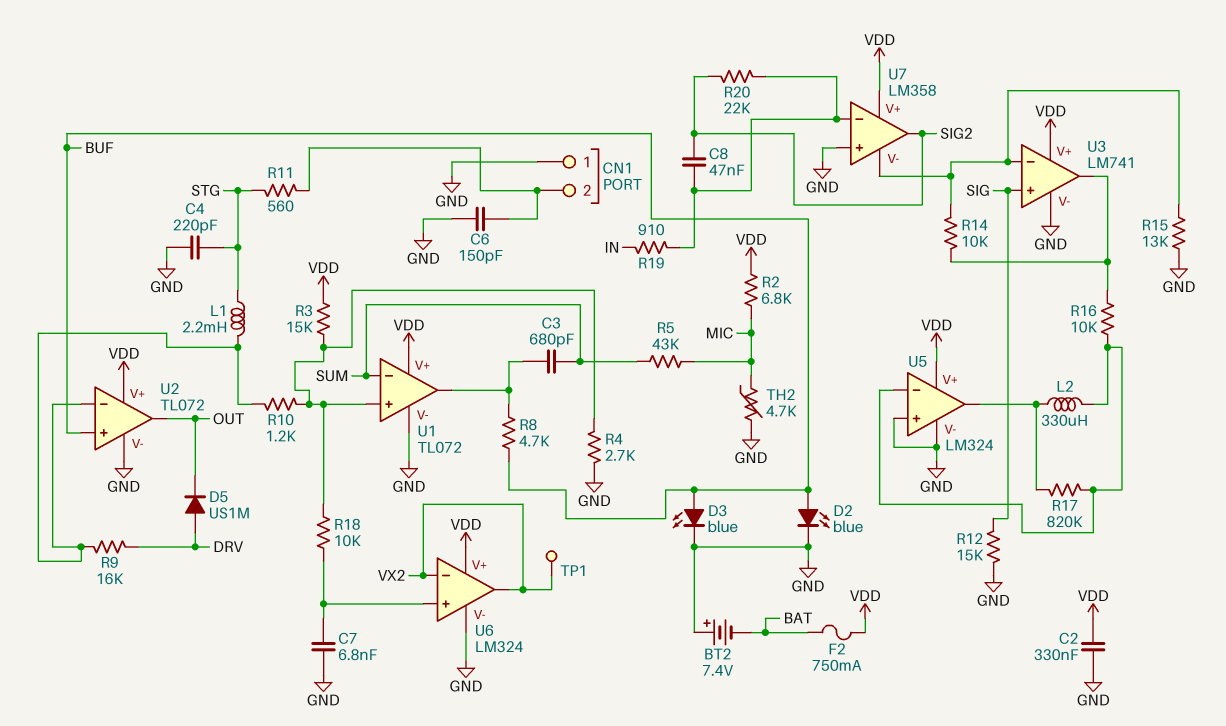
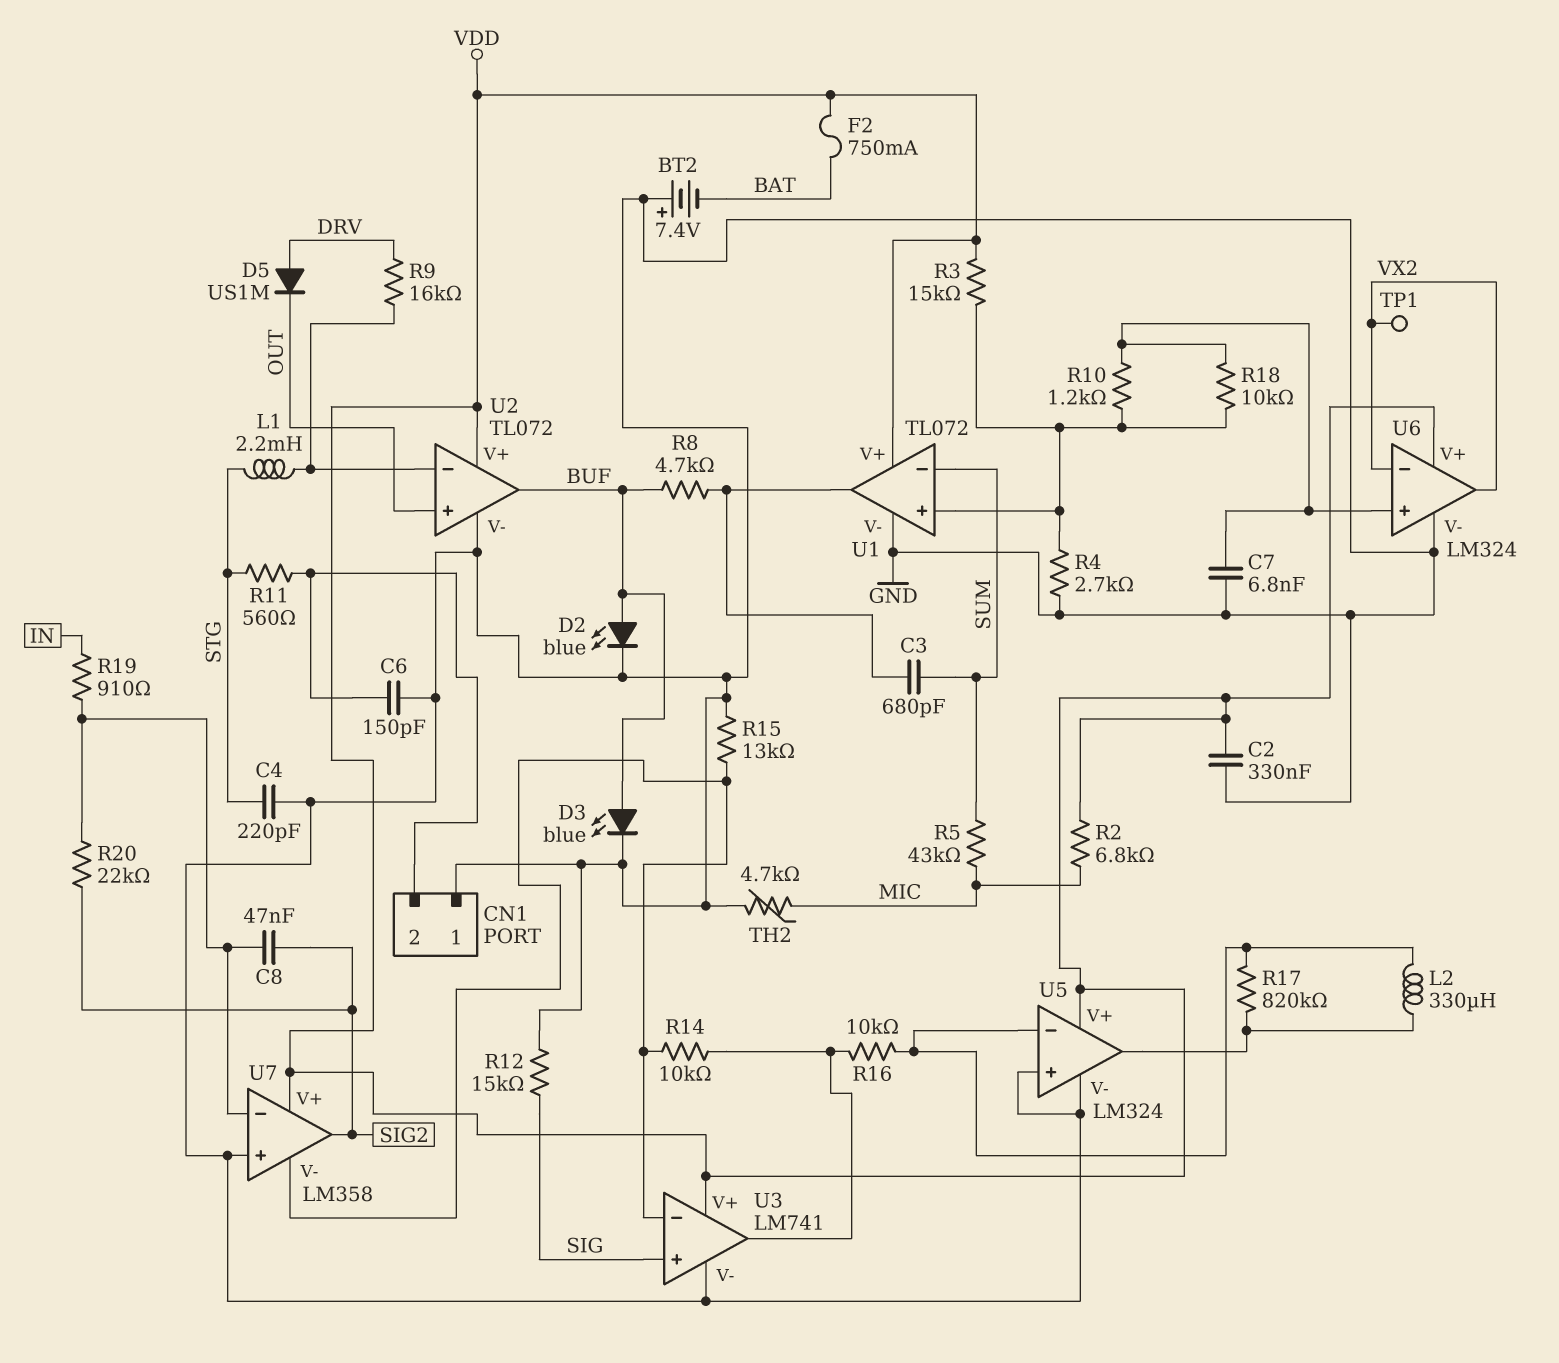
R10: 1.2k (U1/in+, U2/in-) -> 1.2k (U1/in+, U6/in+)
U2 pin in+: BUF -> OUT
U2 pin out: OUT -> BUF

